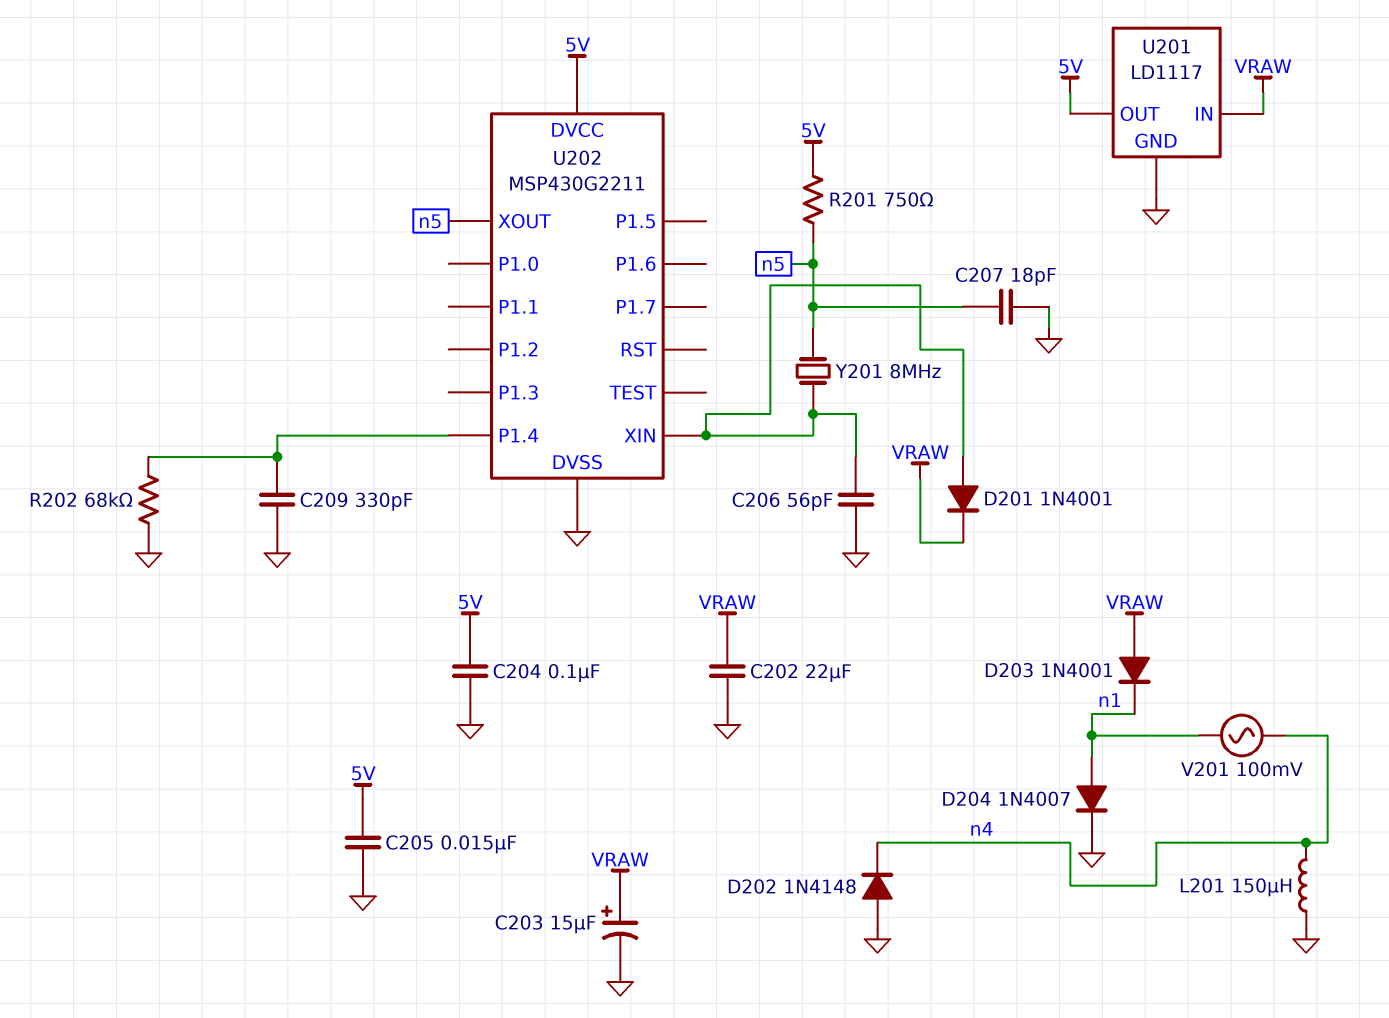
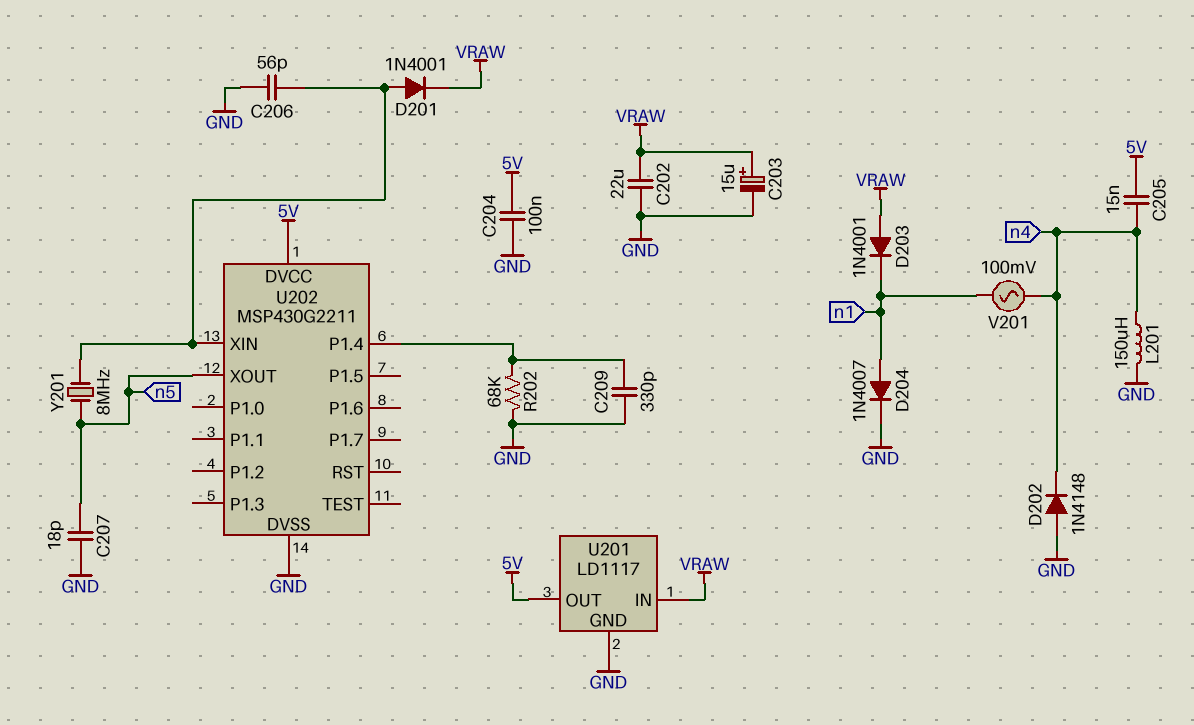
C205: 15nF (5V, GND) -> 15nF (5V, n4)
R201: 750 (5V, n5) -> none

